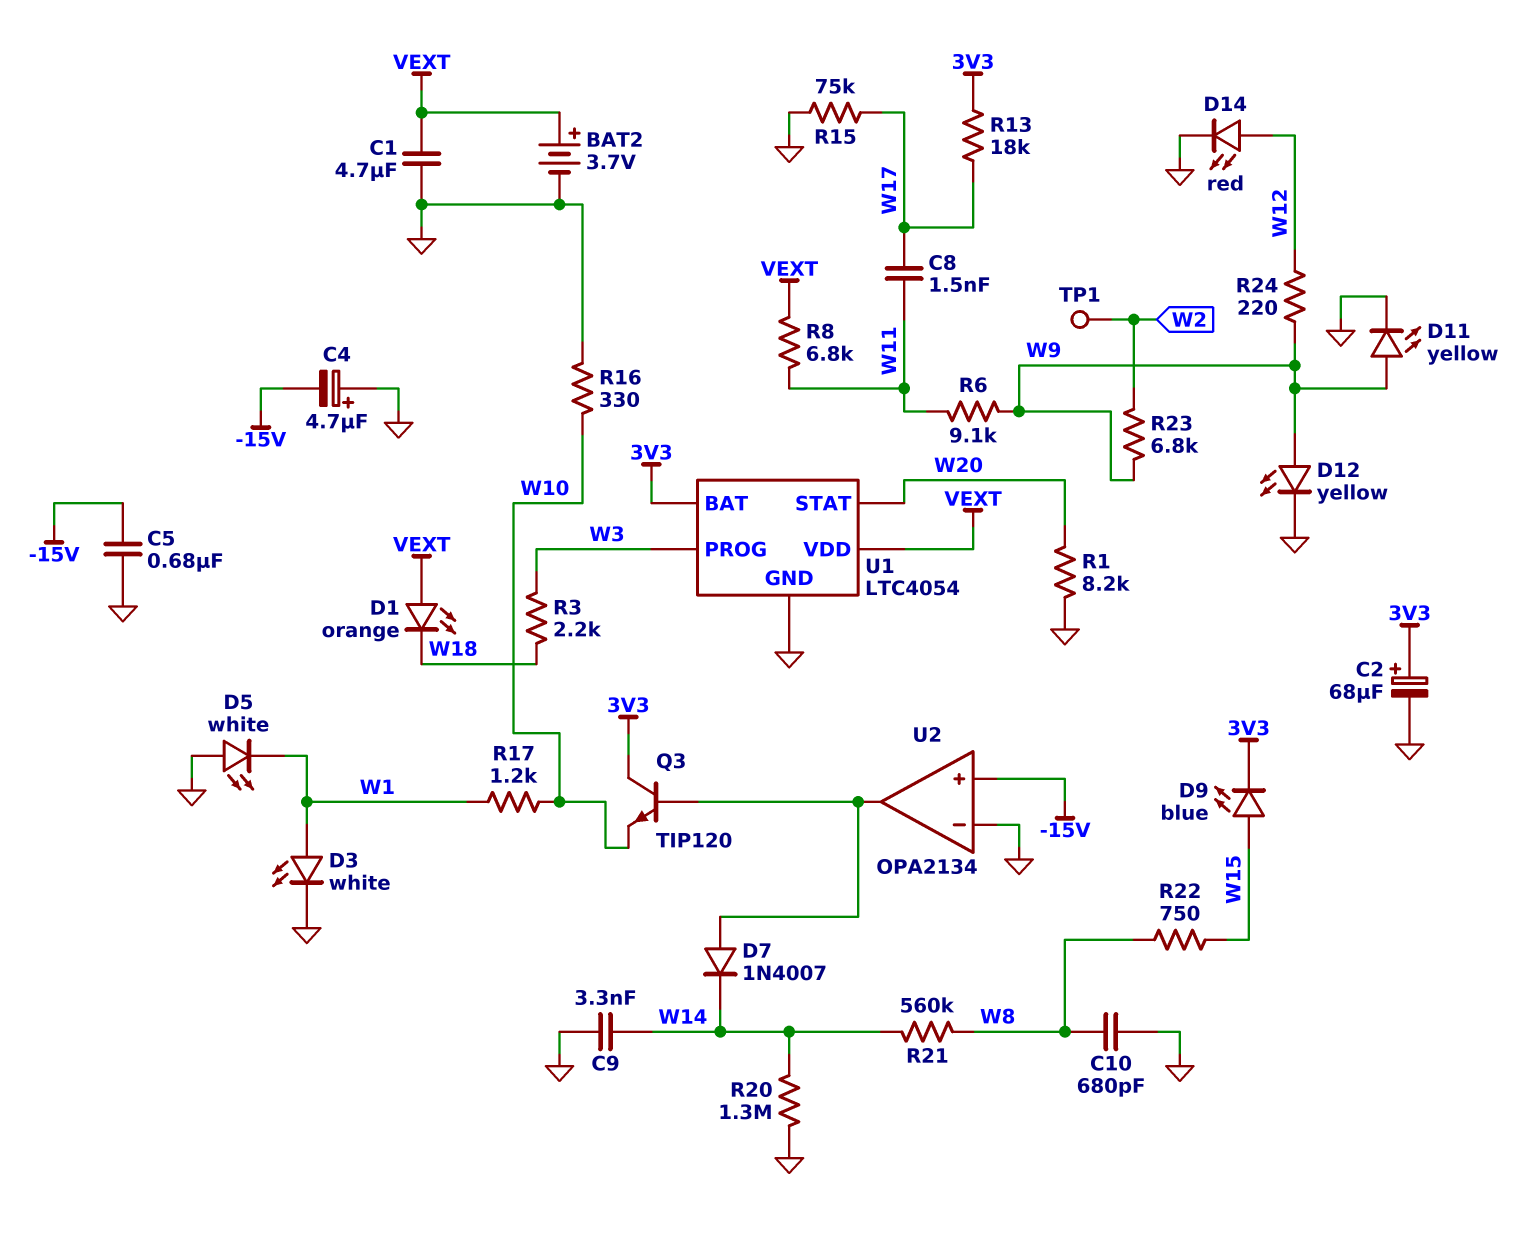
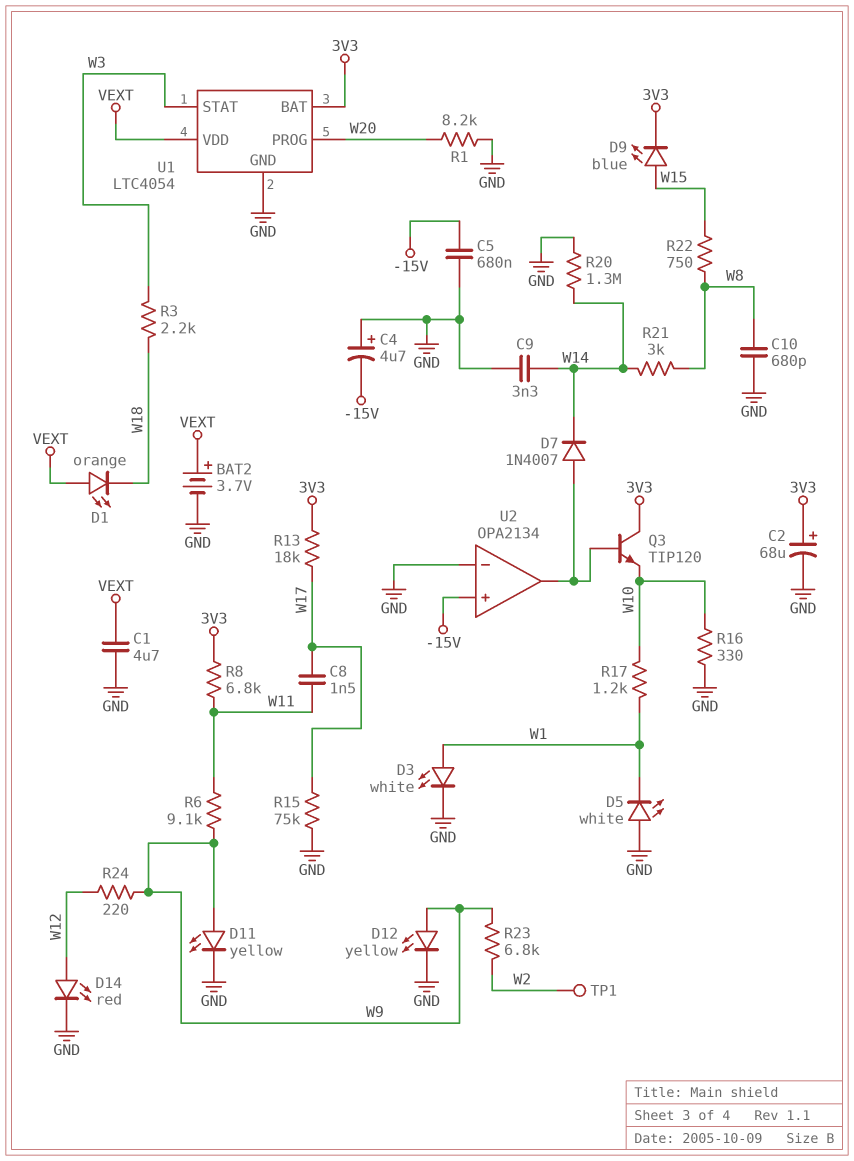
R8: 6.8k (VEXT, W11) -> 6.8k (3V3, W11)
R21: 560k (W8, W14) -> 3k (W8, W14)
U1 pin PROG: W3 -> W20
U1 pin STAT: W20 -> W3

